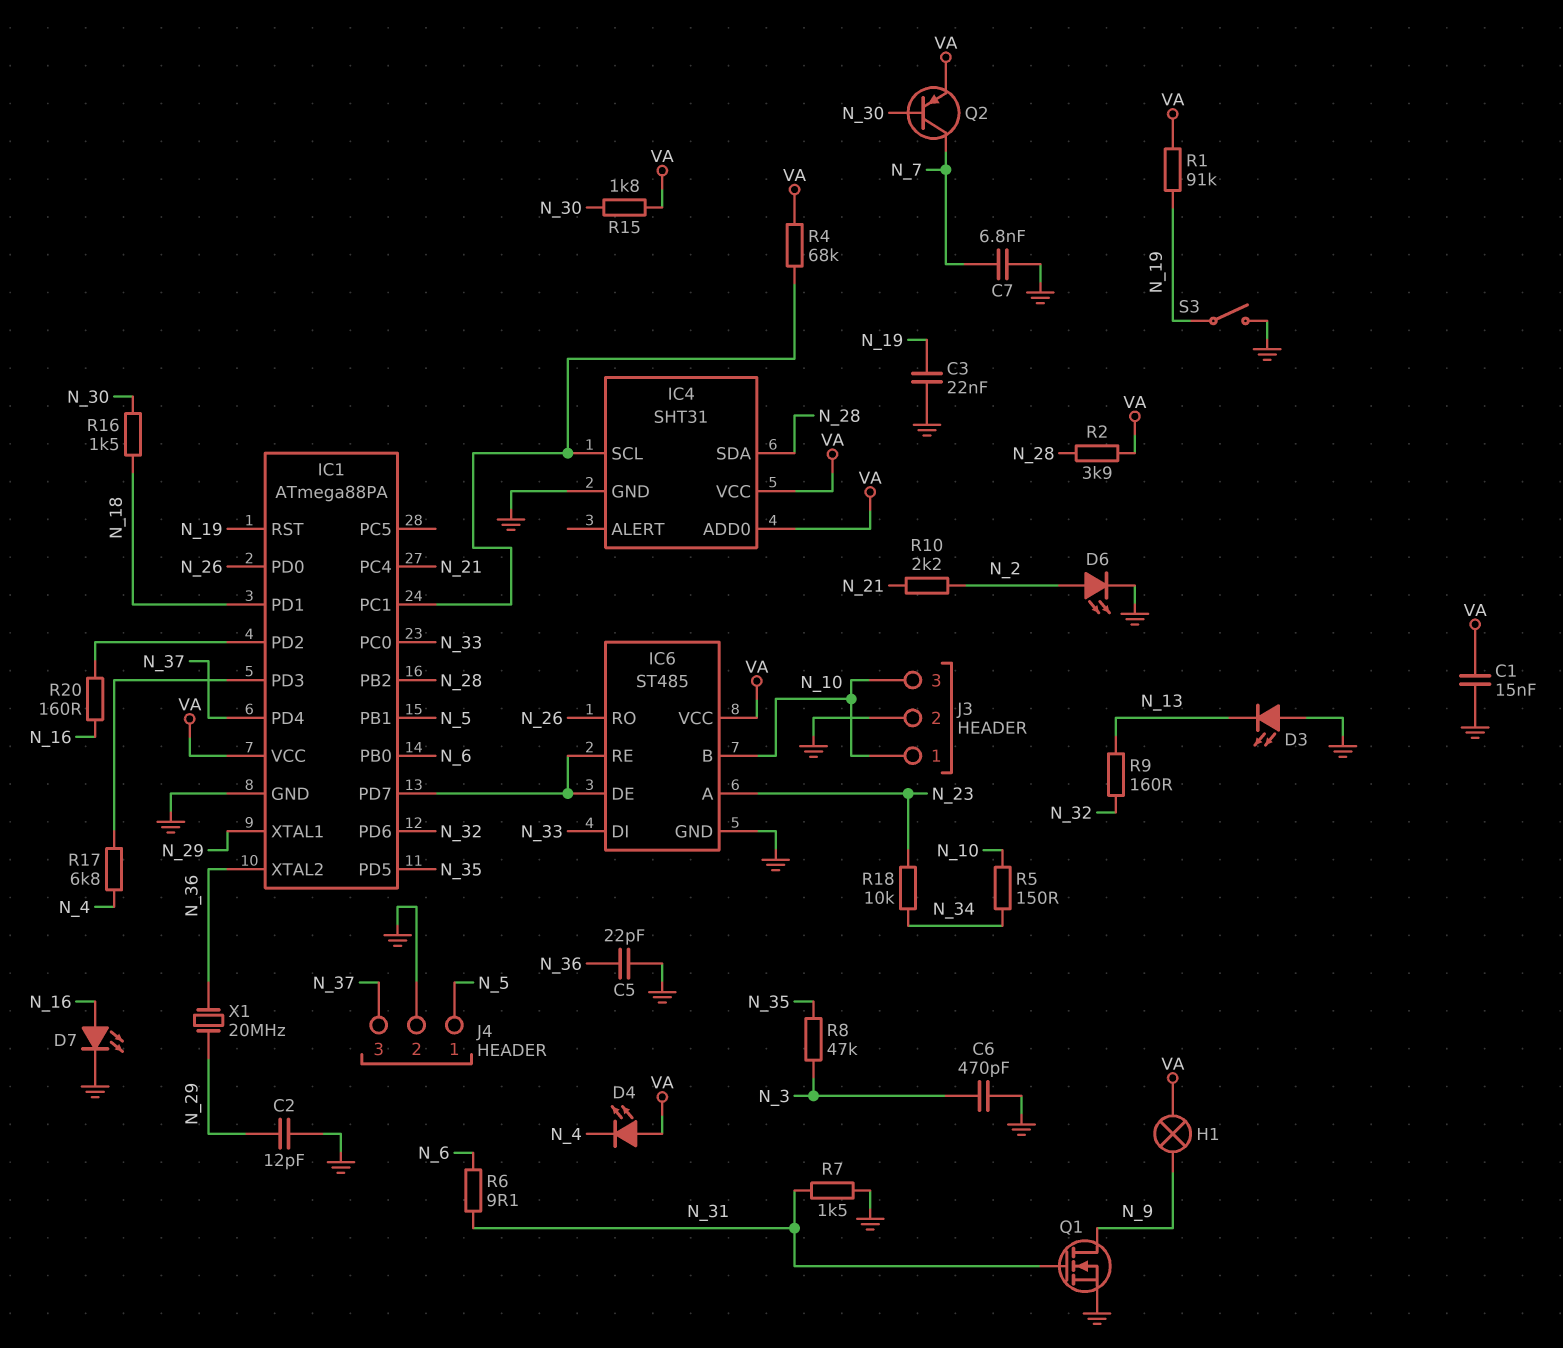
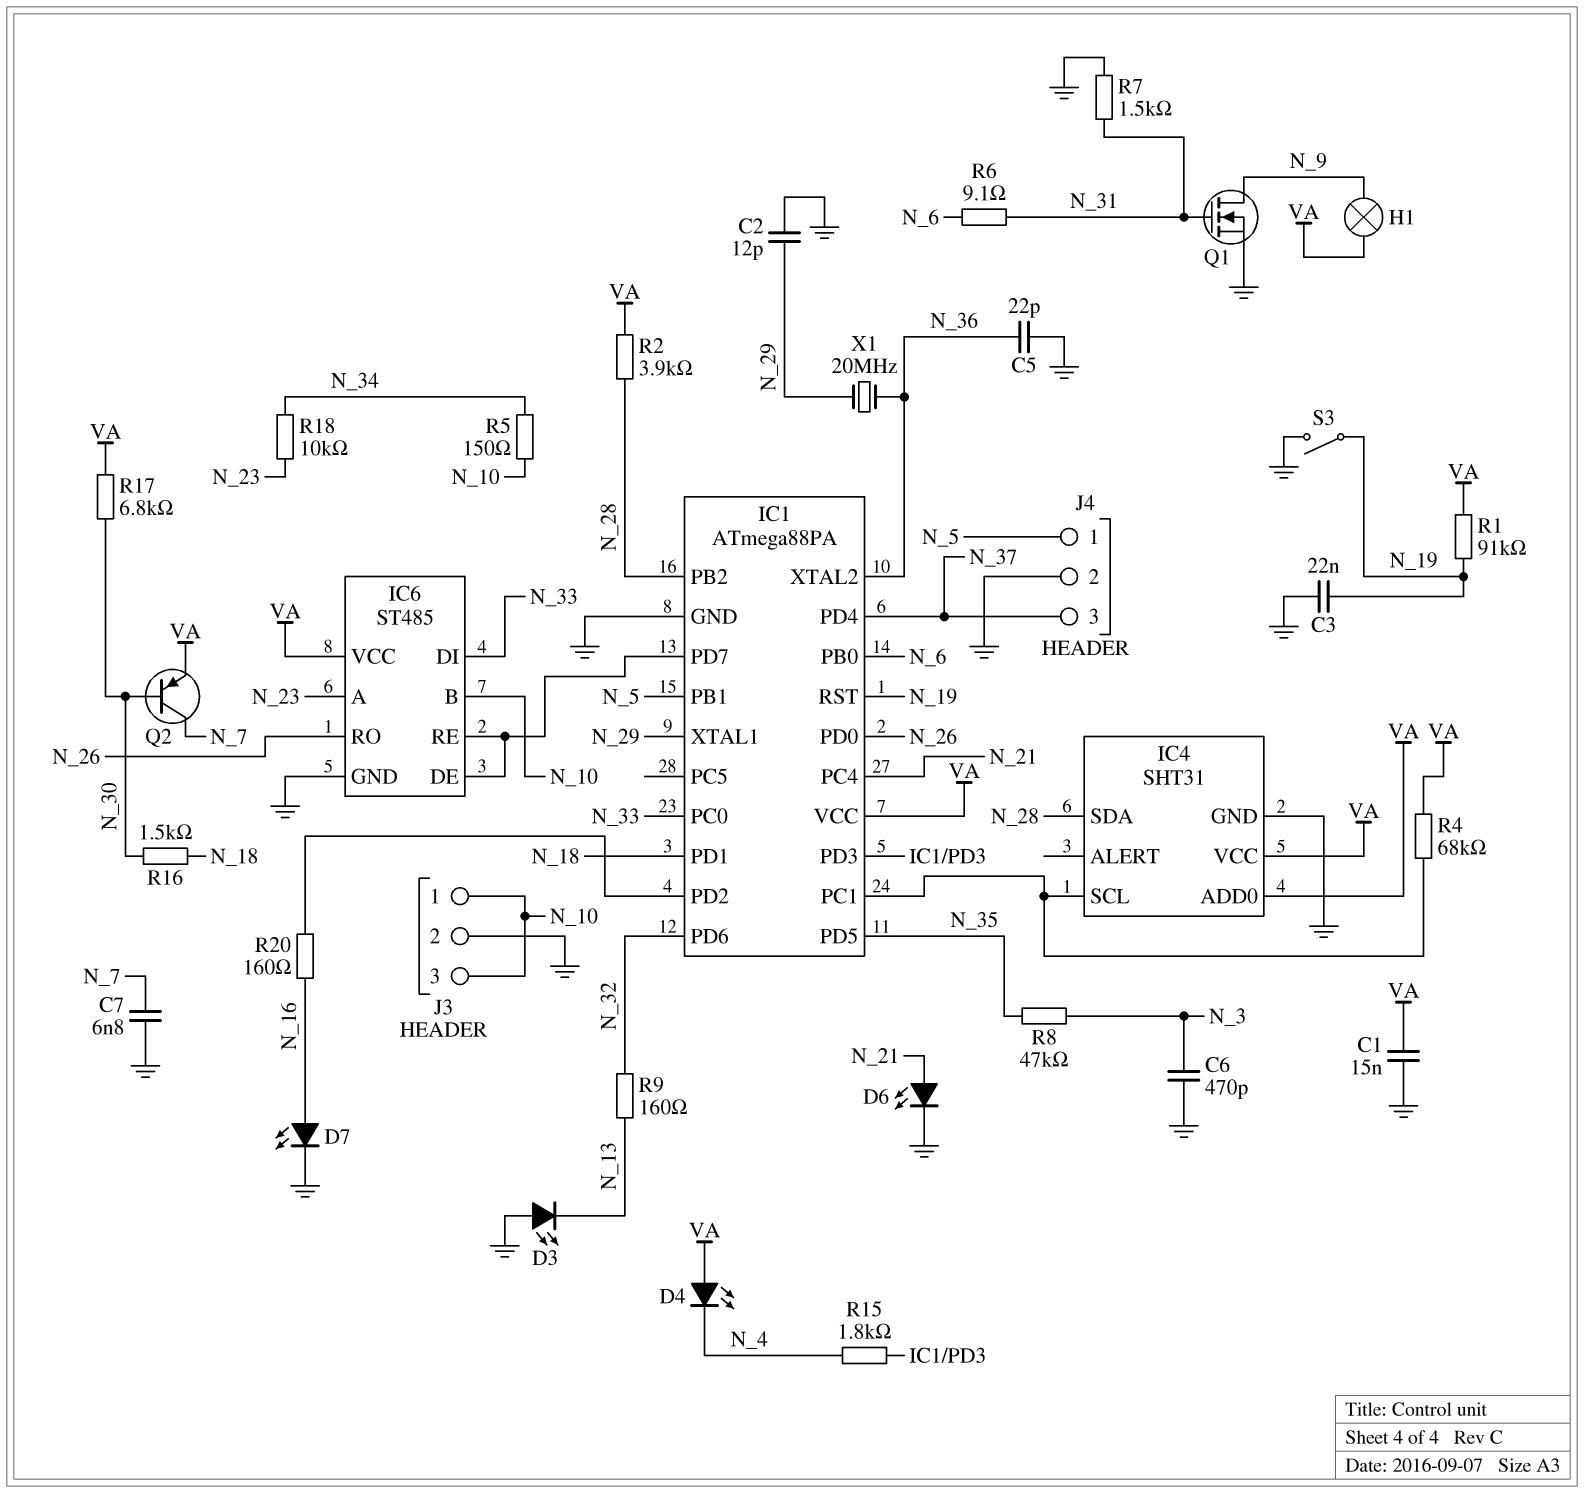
D6: LED (A N_2, K GND) -> LED (A N_21, K GND)
R10: 2.2k (N_2, N_21) -> none
R15: 1.8k (N_30, VA) -> 1.8k (IC1/PD3, N_4)
R17: 6.8k (IC1/PD3, N_4) -> 6.8k (N_30, VA)

